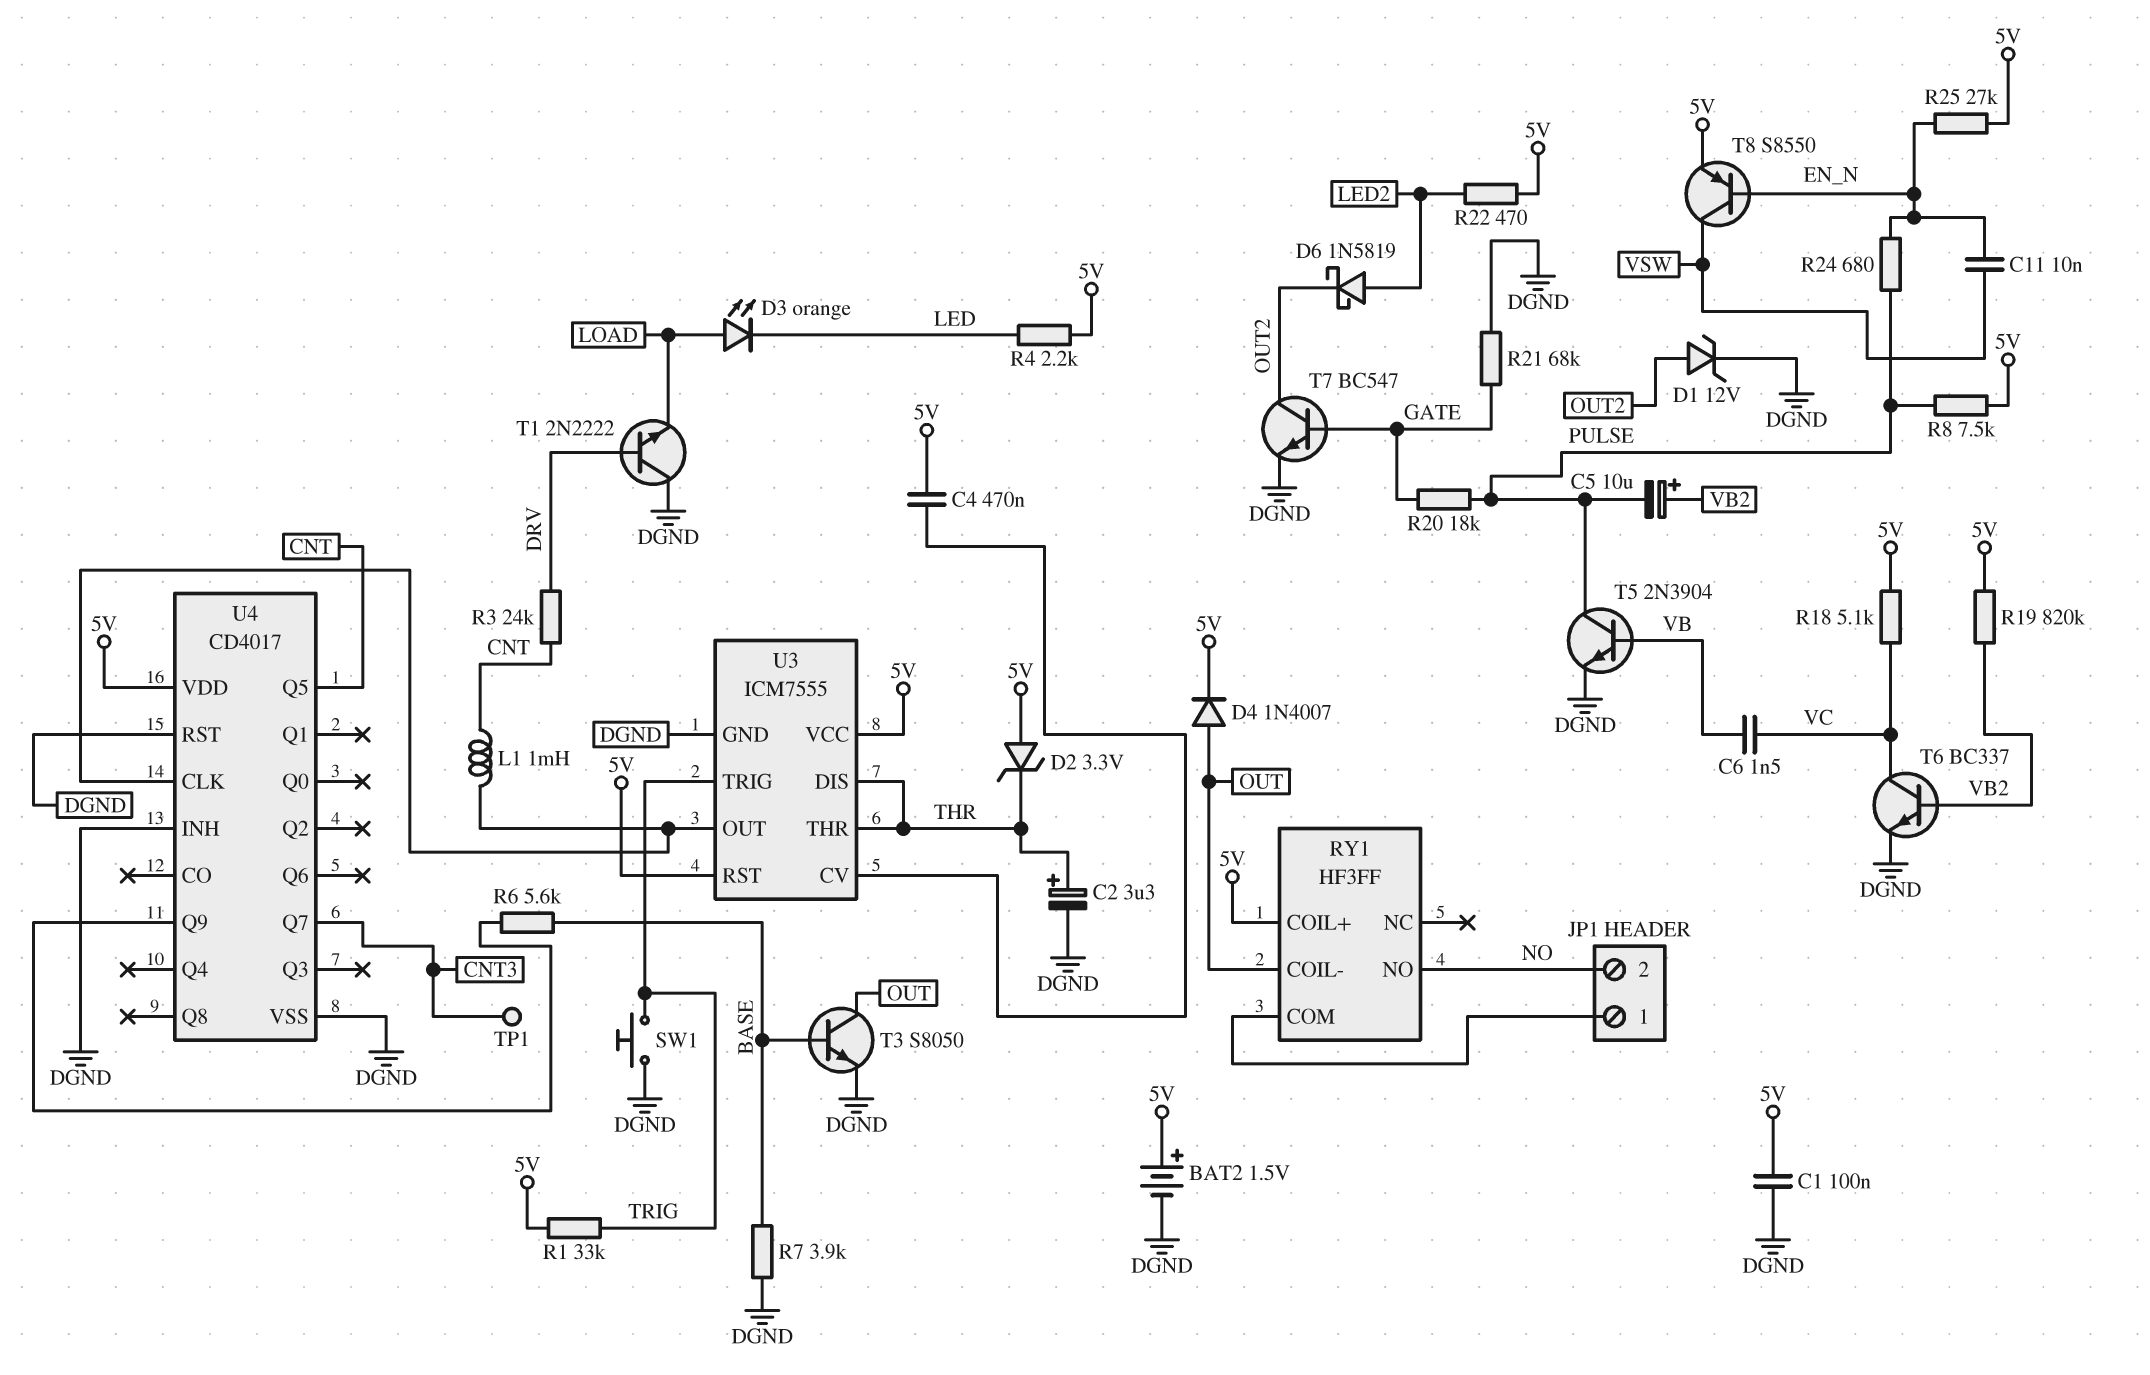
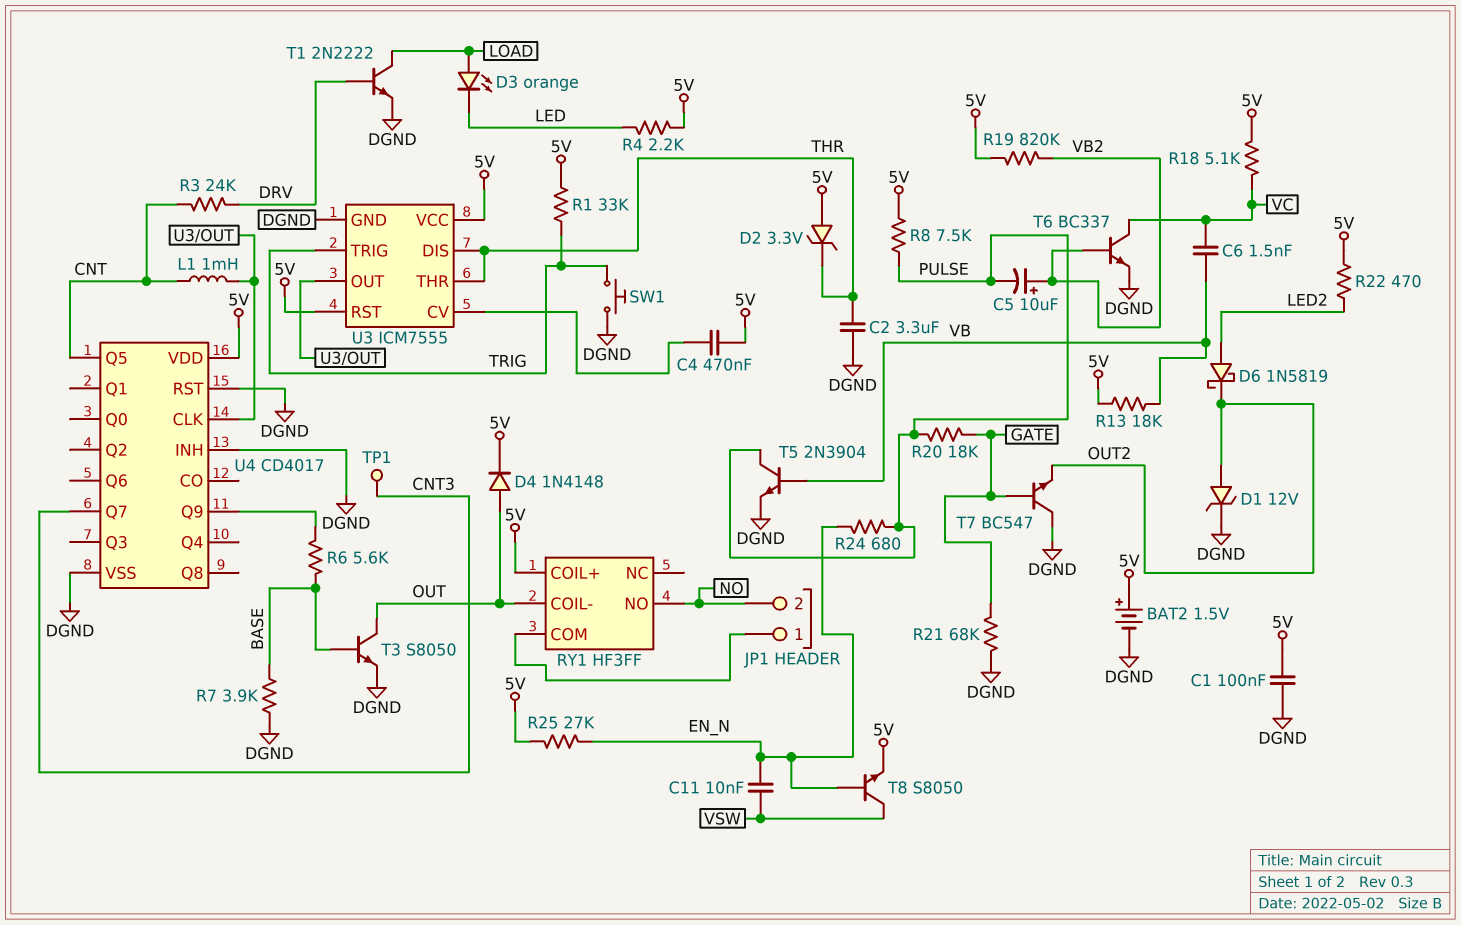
C2: 3.3uF (plus THR, minus DGND) -> 3.3uF (DGND, THR)
D4: diode 1N4007 (A OUT, K 5V) -> diode 1N4148 (A OUT, K 5V)
R13: none -> 18k (5V, VB)
T1: NPN 2N2222 (B DRV, C DGND, E LOAD) -> NPN 2N2222 (B DRV, C LOAD, E DGND)
T7: NPN BC547 (B GATE, C OUT2, E DGND) -> NPN BC547 (B GATE, C DGND, E OUT2)
T8: PNP S8550 (B EN_N, C VSW, E 5V) -> NPN S8050 (B EN_N, C VSW, E 5V)

